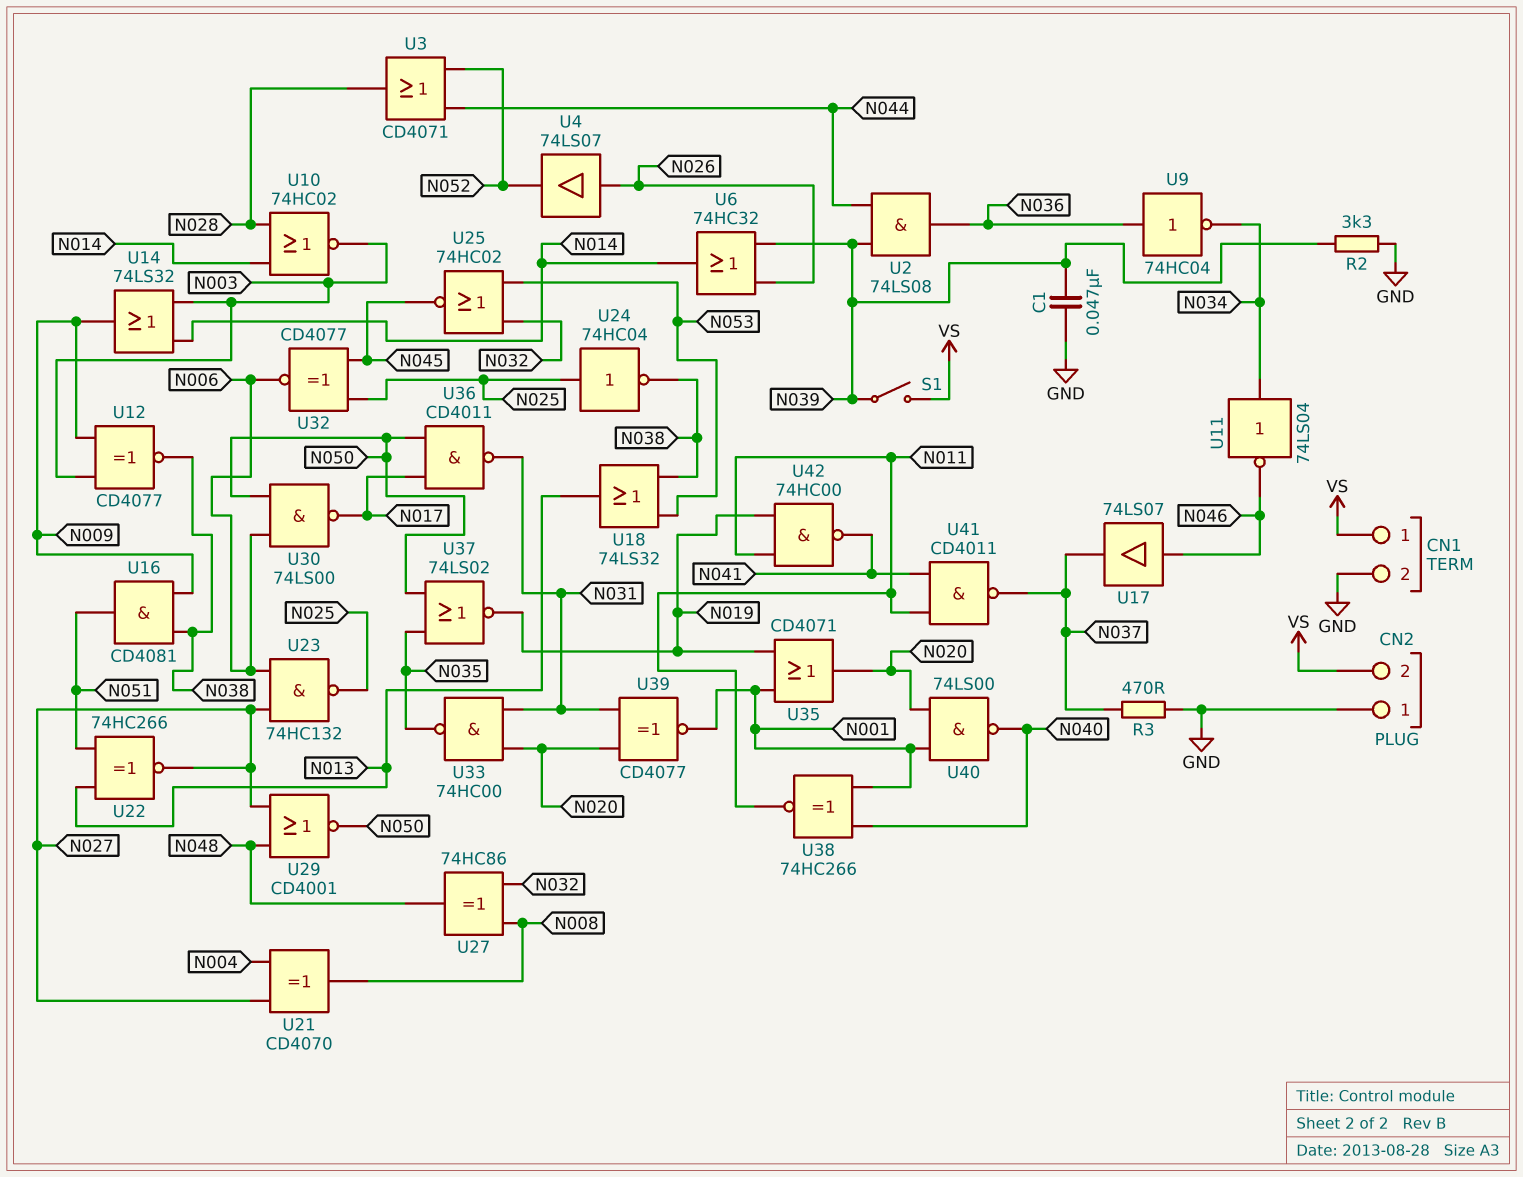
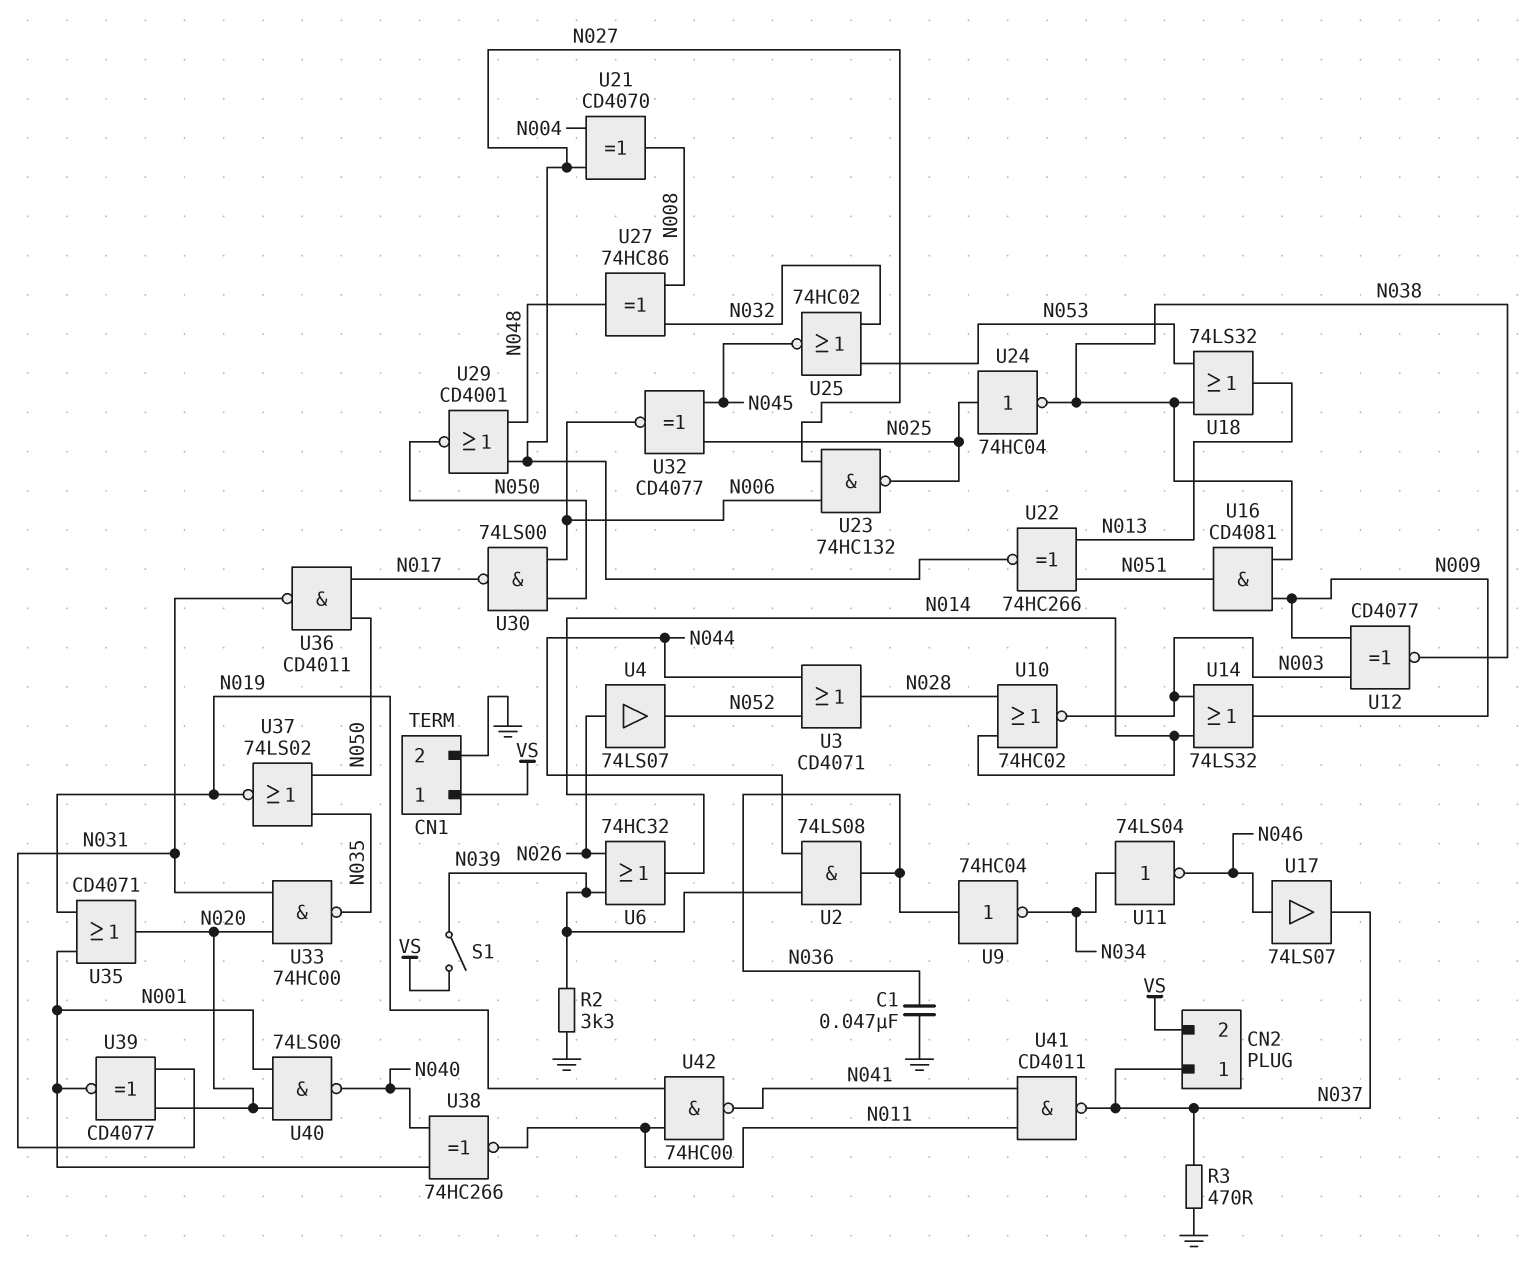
C1: 47nF (GND, N039) -> 47nF (GND, N036)
CN2 pin 1: GND -> N037

